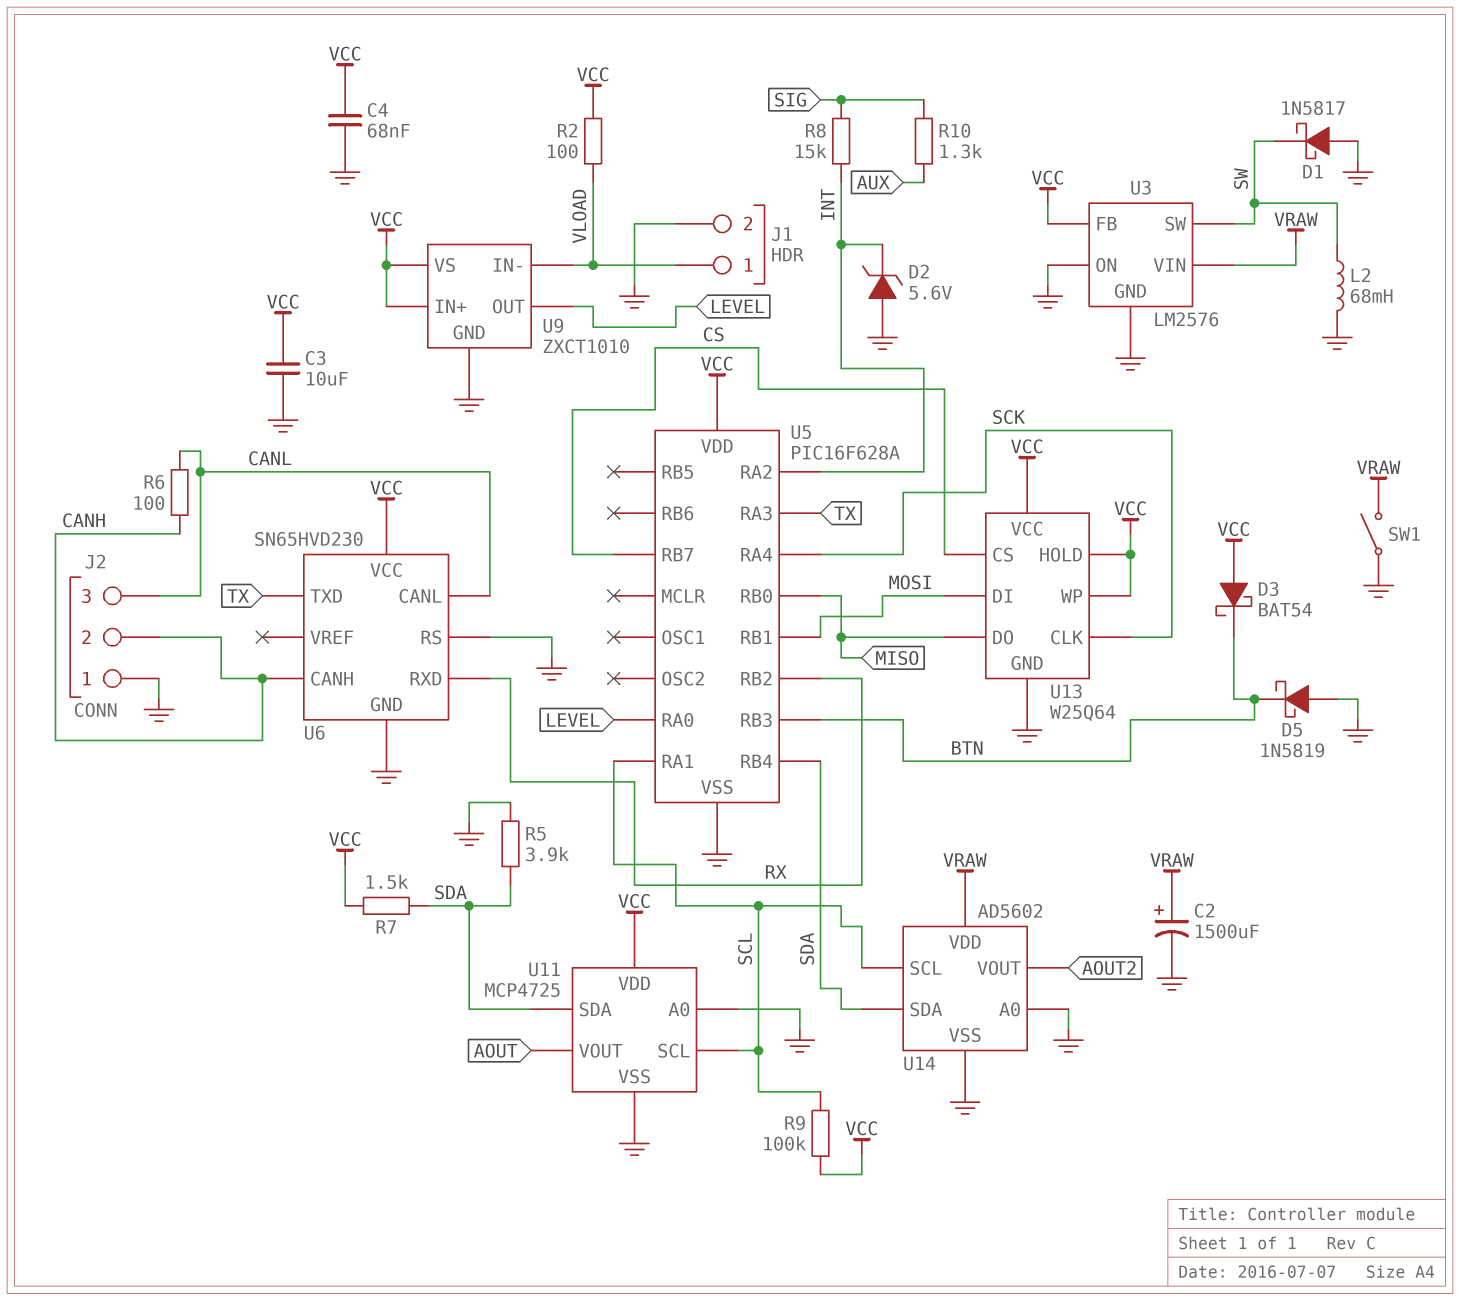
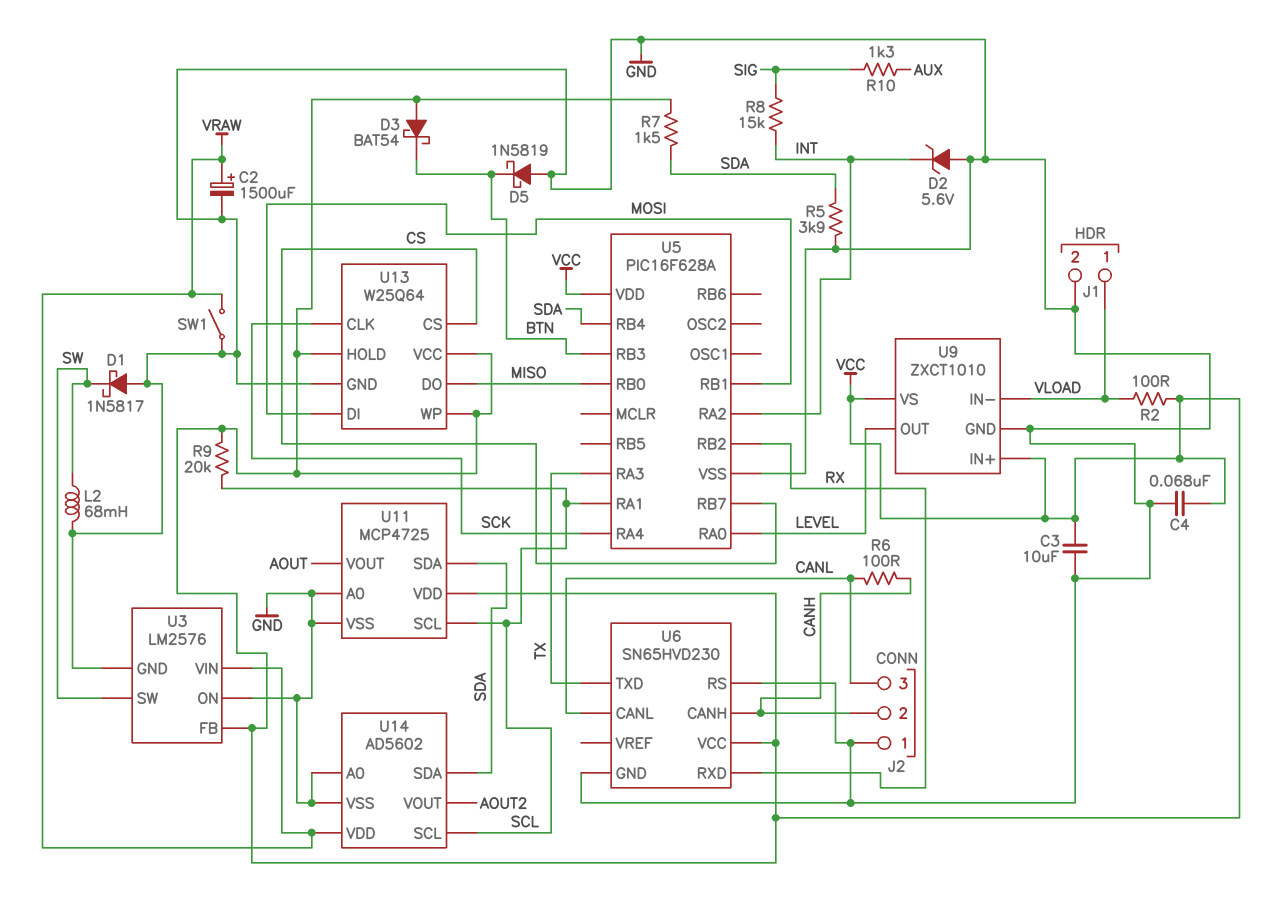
R9: 100k (SCL, VCC) -> 20k (SCL, VCC)

